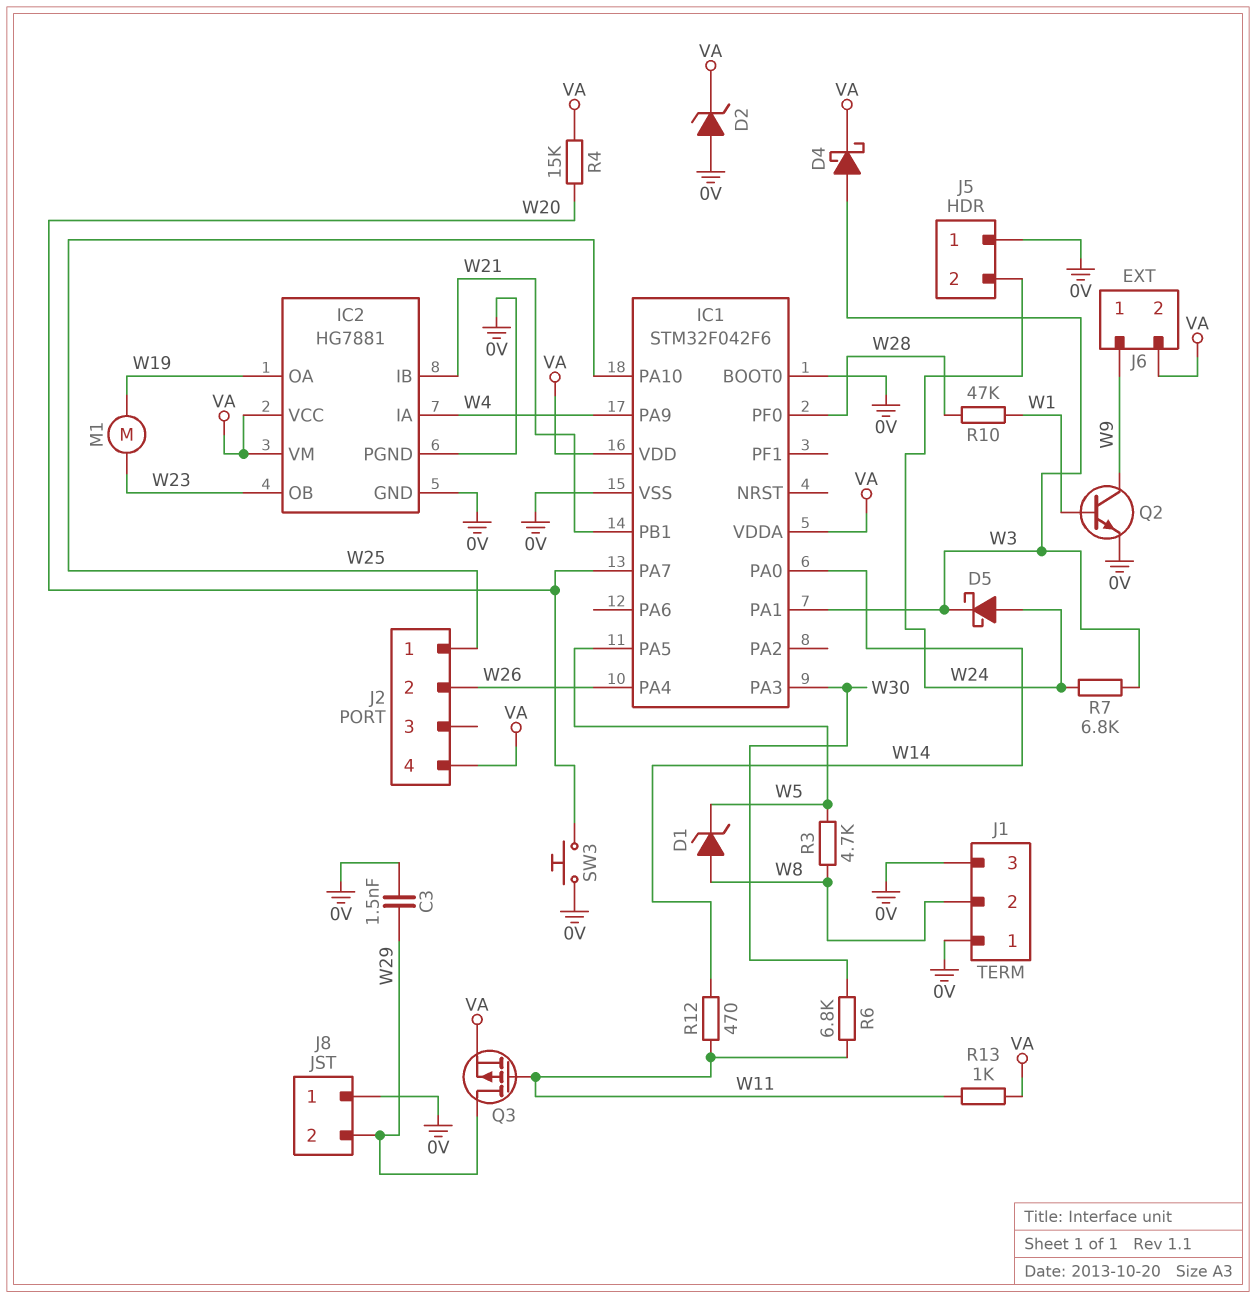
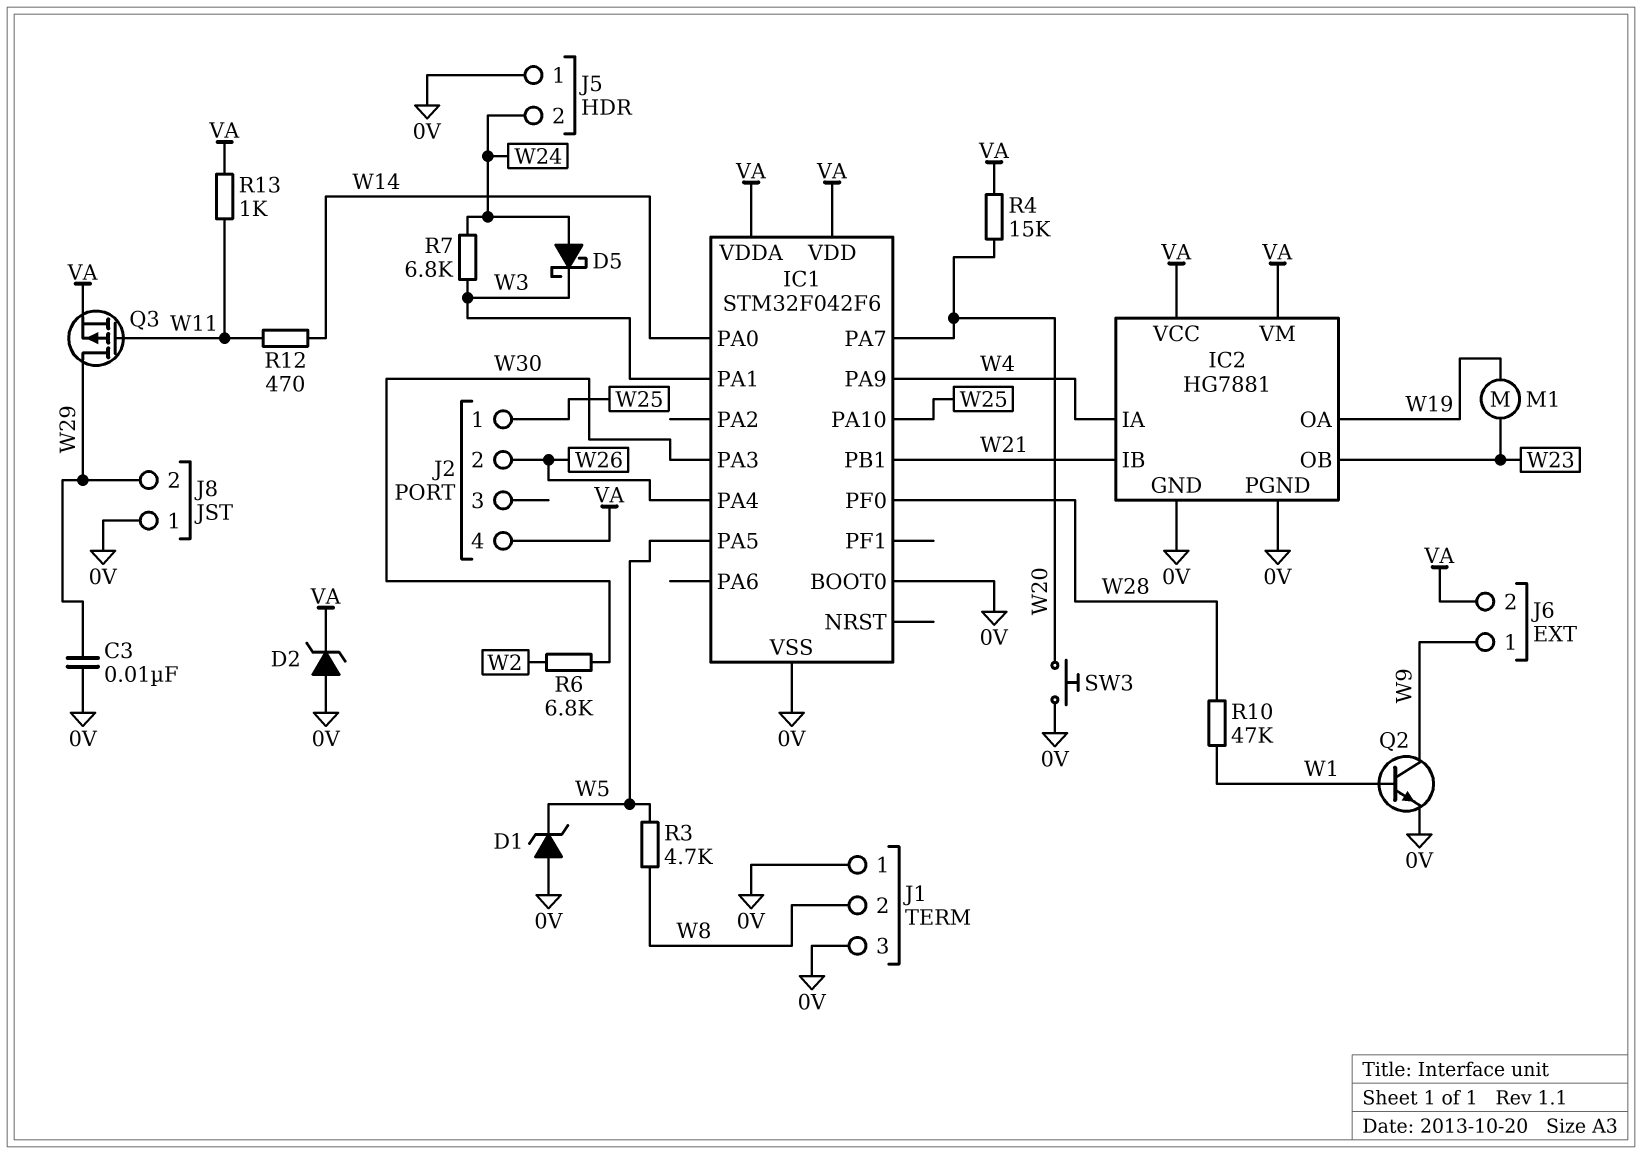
C3: 1.5nF (0V, W29) -> 10nF (0V, W29)
D1: zener (A W8, K W5) -> zener (A 0V, K W5)
D4: schottky (A W3, K VA) -> none
R6: 6.8k (W11, W30) -> 6.8k (W2, W30)

